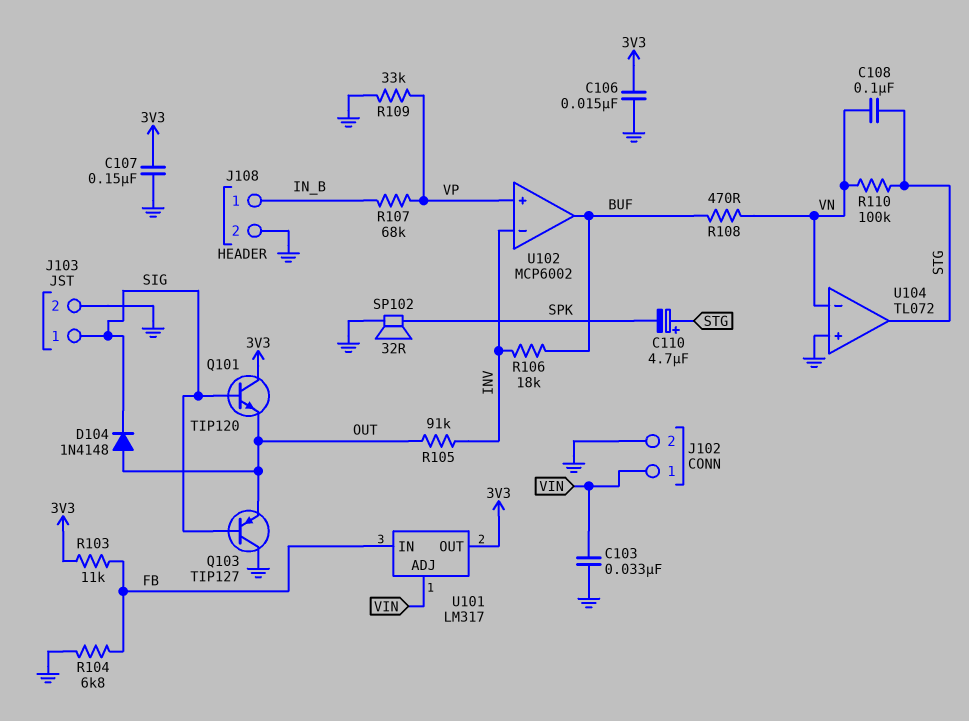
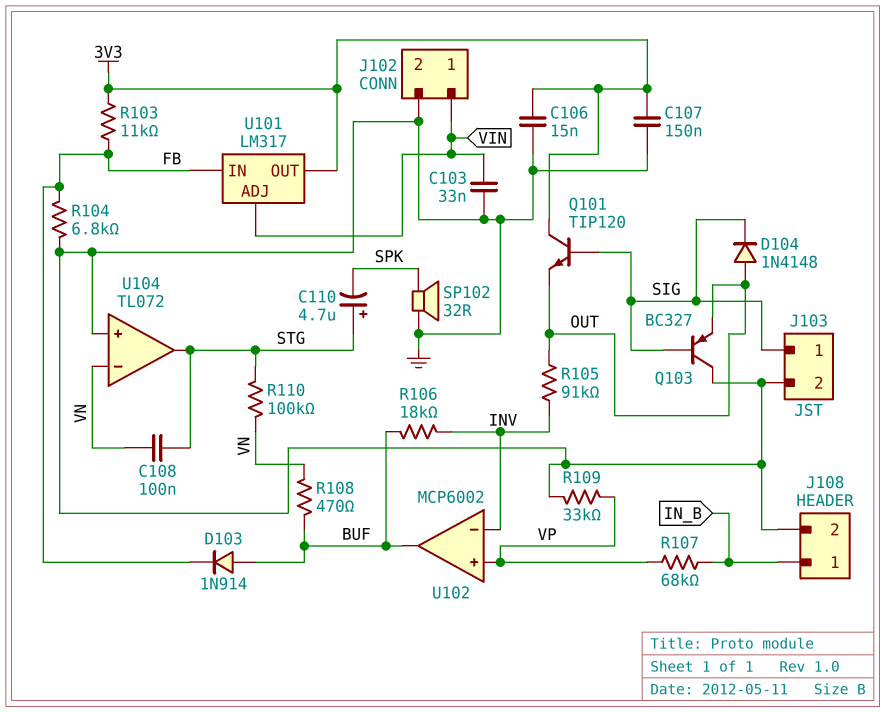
D103: none -> diode 1N914 (A BUF, K FB)
Q103: PNP TIP127 (B SIG, C GND, E OUT) -> PNP BC327 (B SIG, C GND, E OUT)

